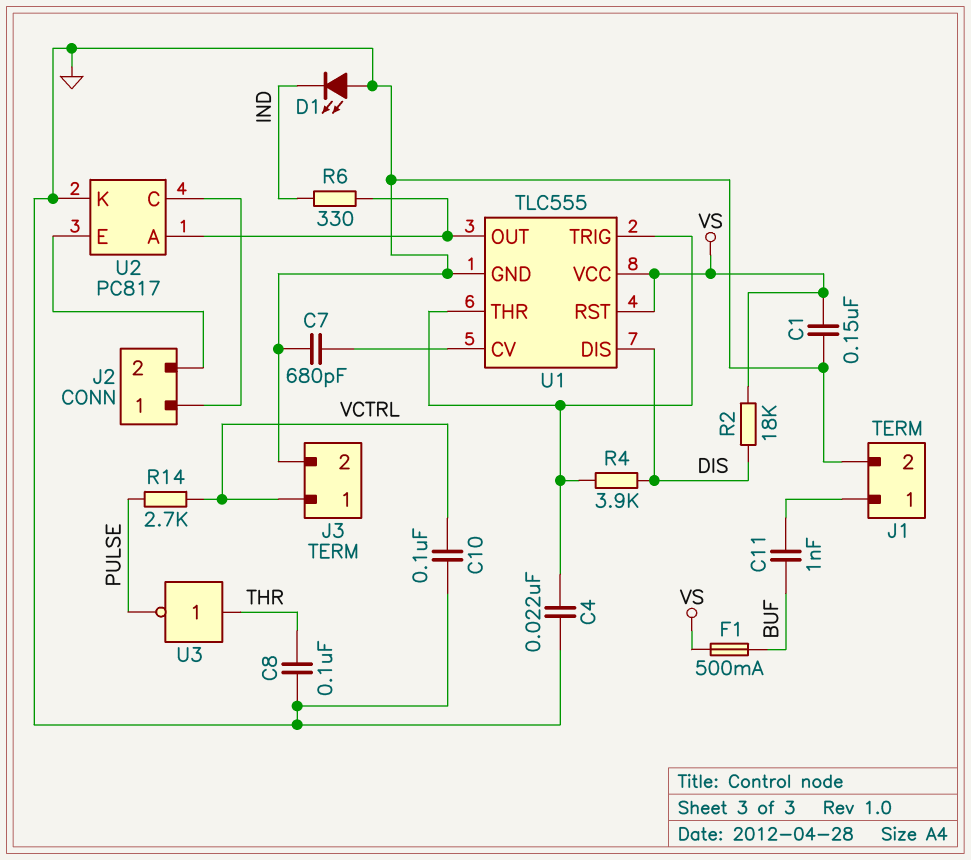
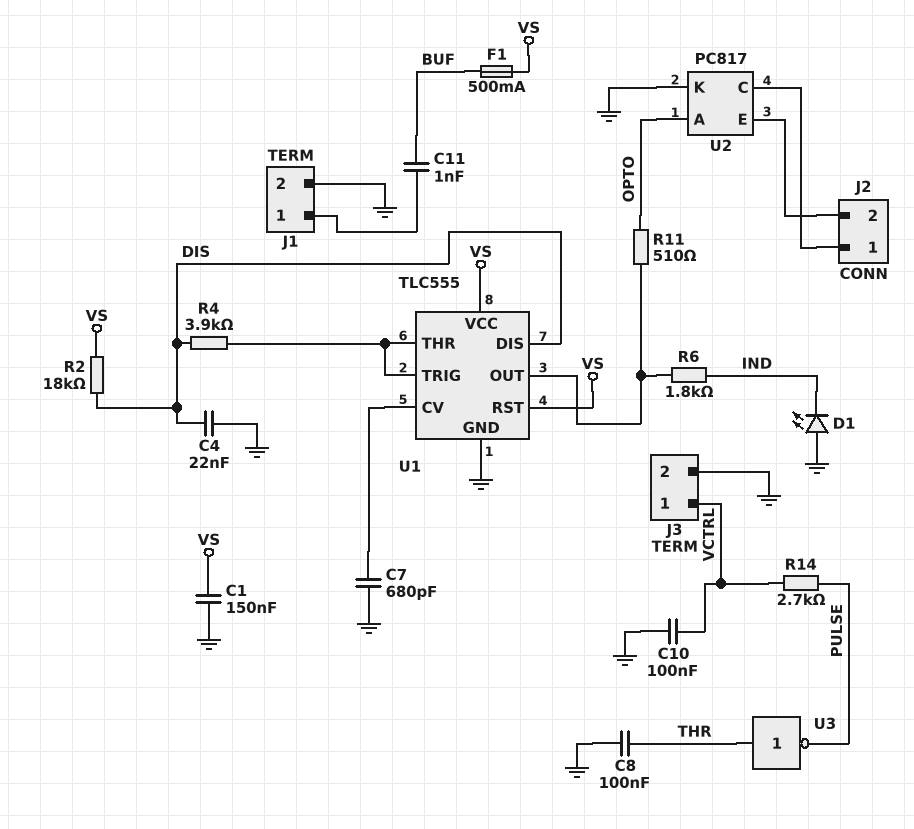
C4: 22nF (GND, U1/THR) -> 22nF (DIS, GND)
R6: 330 (IND, U1/OUT) -> 1.8k (IND, U1/OUT)
R11: none -> 510 (OPTO, U1/OUT)
U2 pin A: U1/OUT -> OPTO

